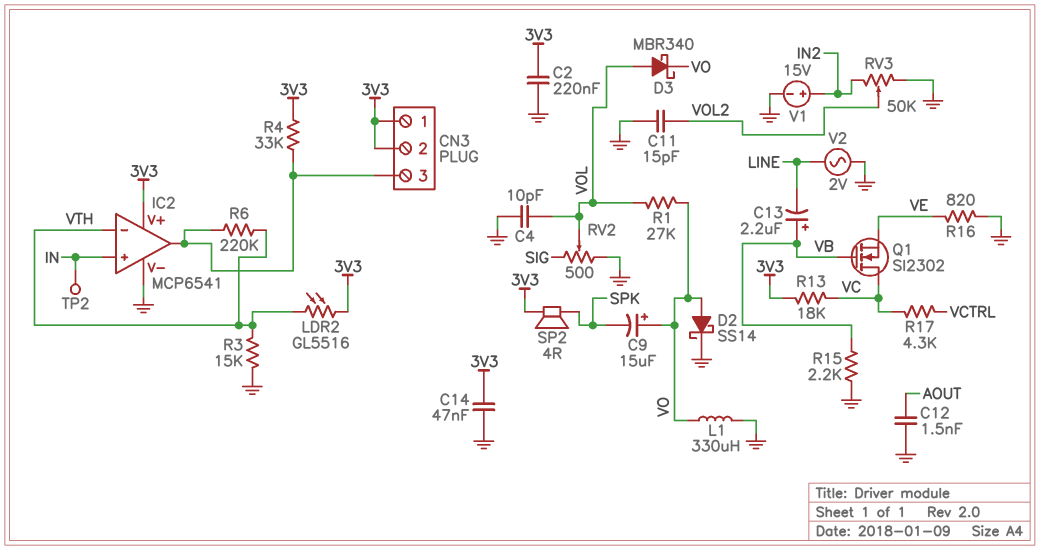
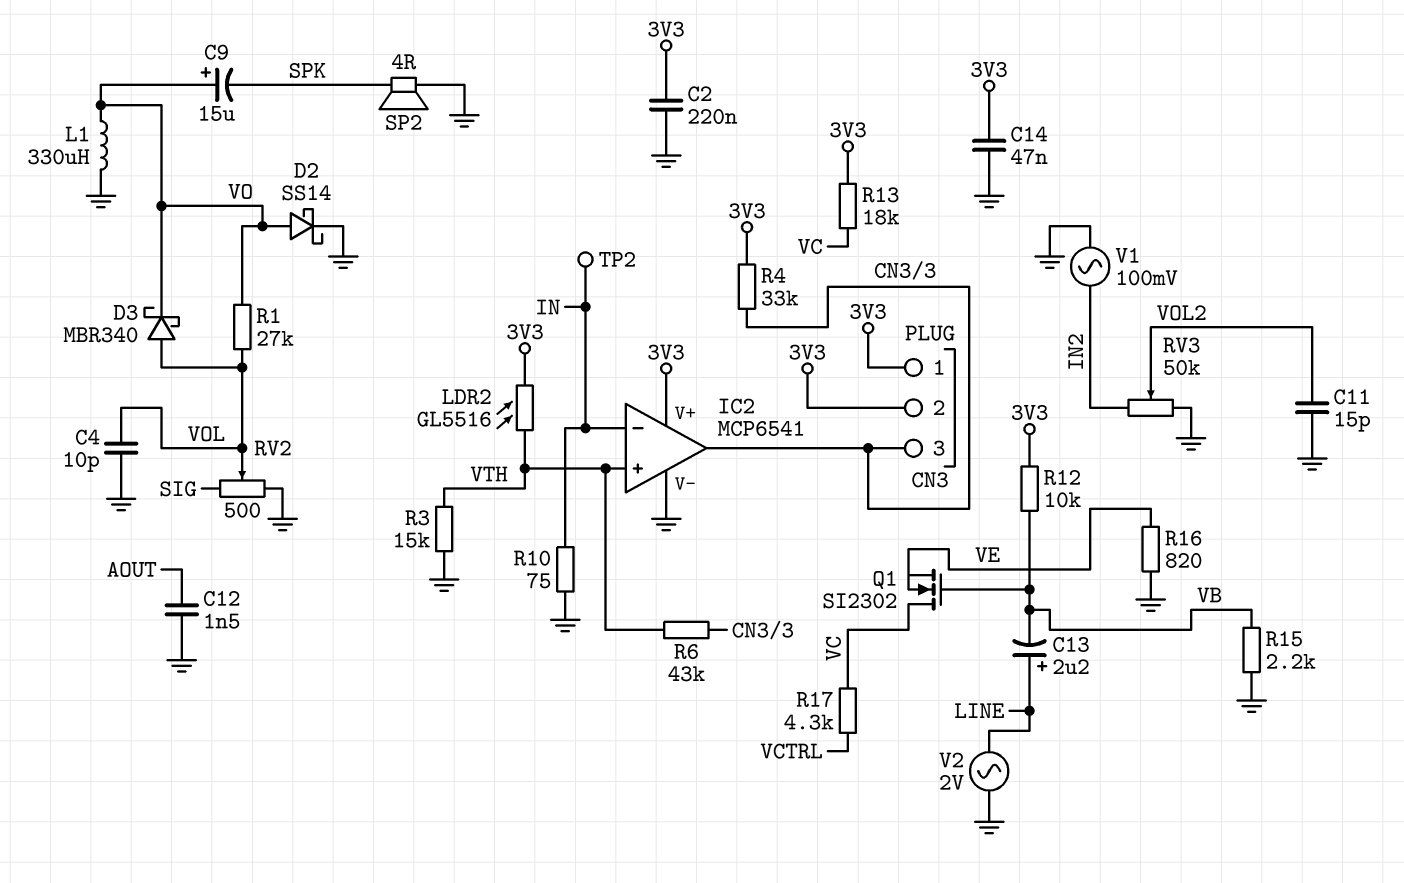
C13: 2.2uF (plus VB, minus LINE) -> 2.2uF (plus LINE, minus VB)
IC2 pin in+: IN -> VTH
IC2 pin in-: VTH -> IN
R6: 220k (CN3/3, VTH) -> 43k (CN3/3, VTH)
R10: none -> 75 (GND, IN)
R12: none -> 10k (3V3, VB)
SP2: speaker 4R (3V3, SPK) -> speaker 4R (GND, SPK)
V1: 15V (plus IN2, minus GND) -> AC 100mV (GND, IN2)

